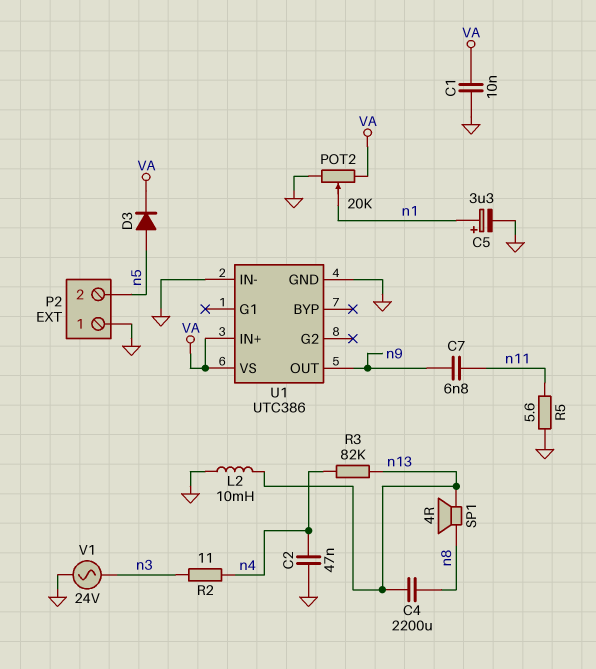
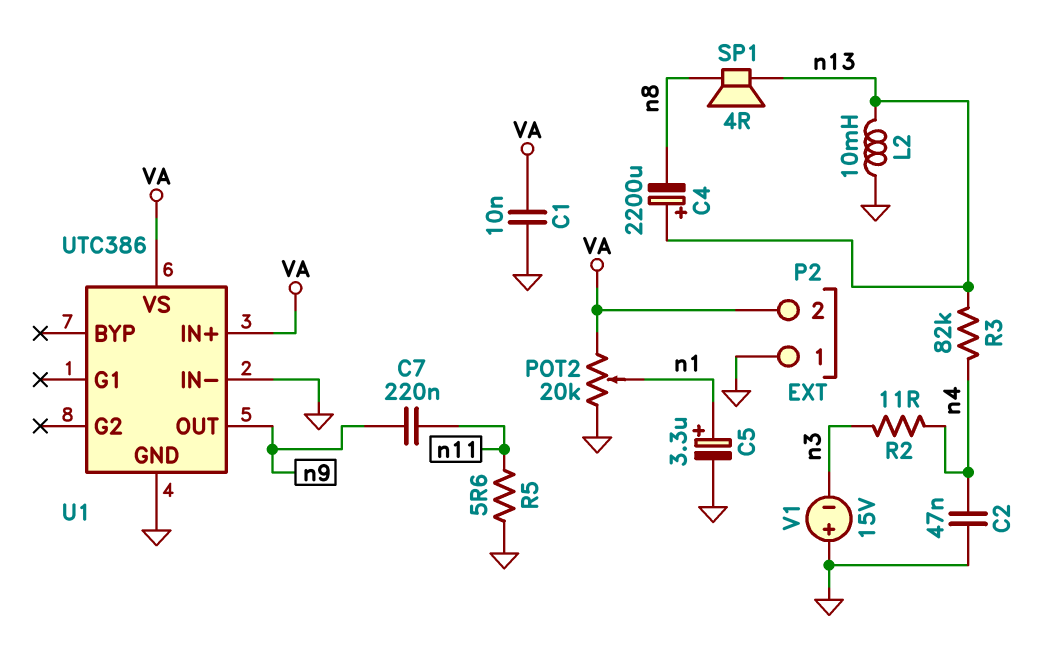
C4: 2200uF (n8, n13) -> 2200uF (plus n13, minus n8)
C7: 6.8nF (n9, n11) -> 220nF (n9, n11)
D3: diode (A n5, K VA) -> none
P2 pin 2: n5 -> VA
V1: AC 24V (GND, n3) -> 15V (plus GND, minus n3)

